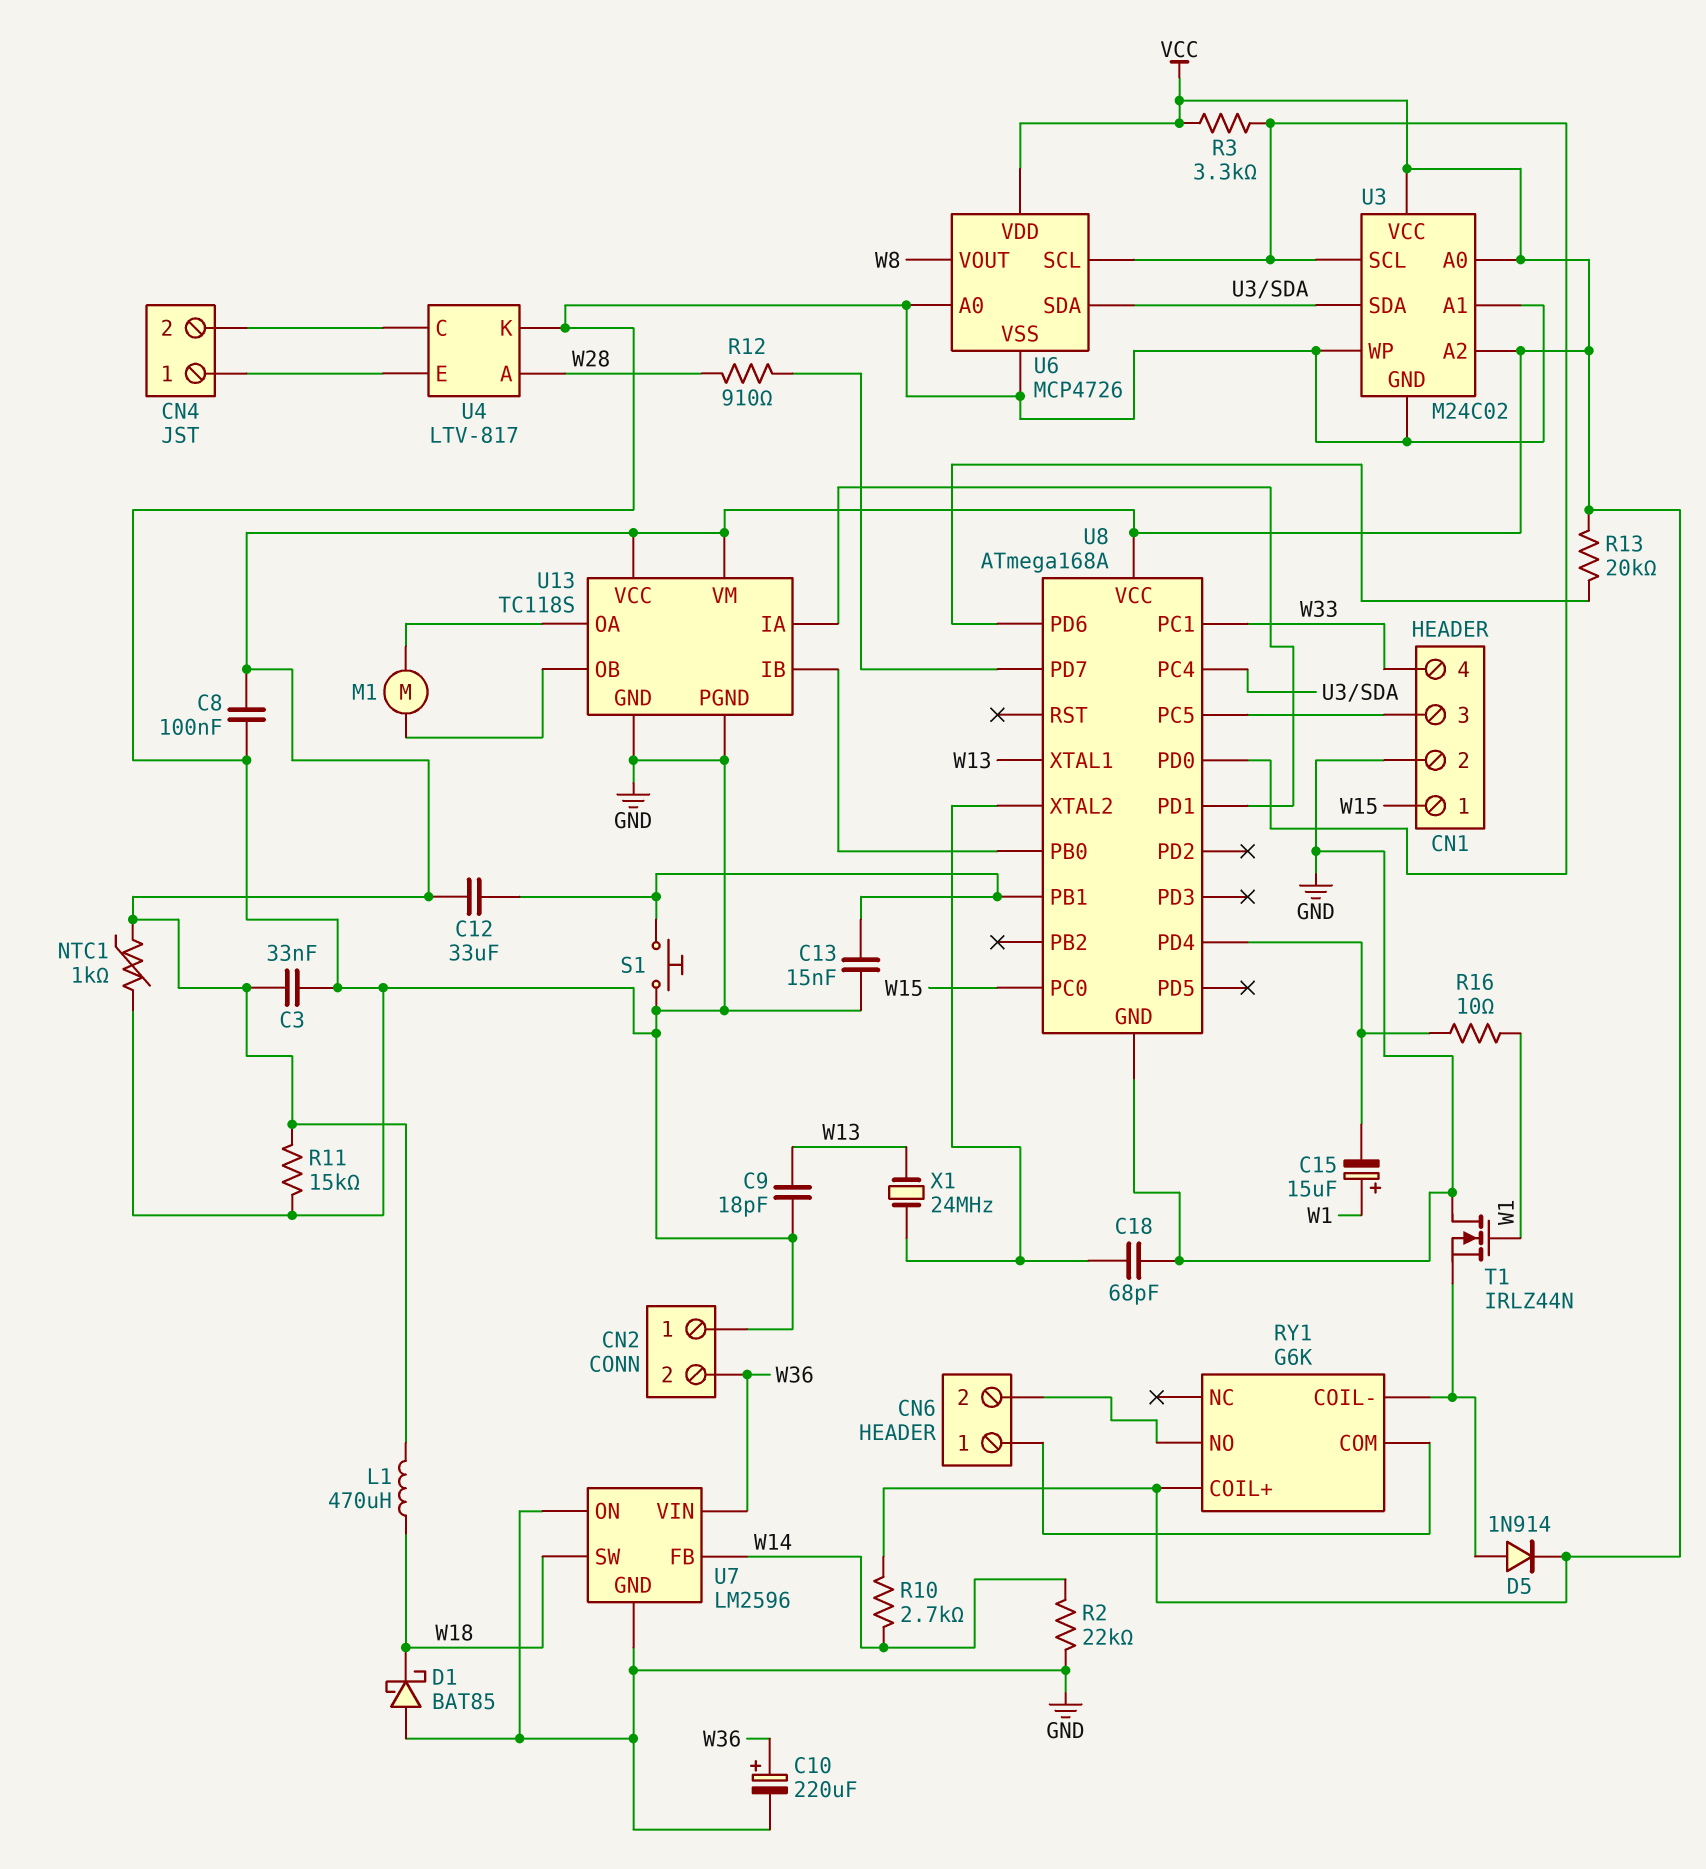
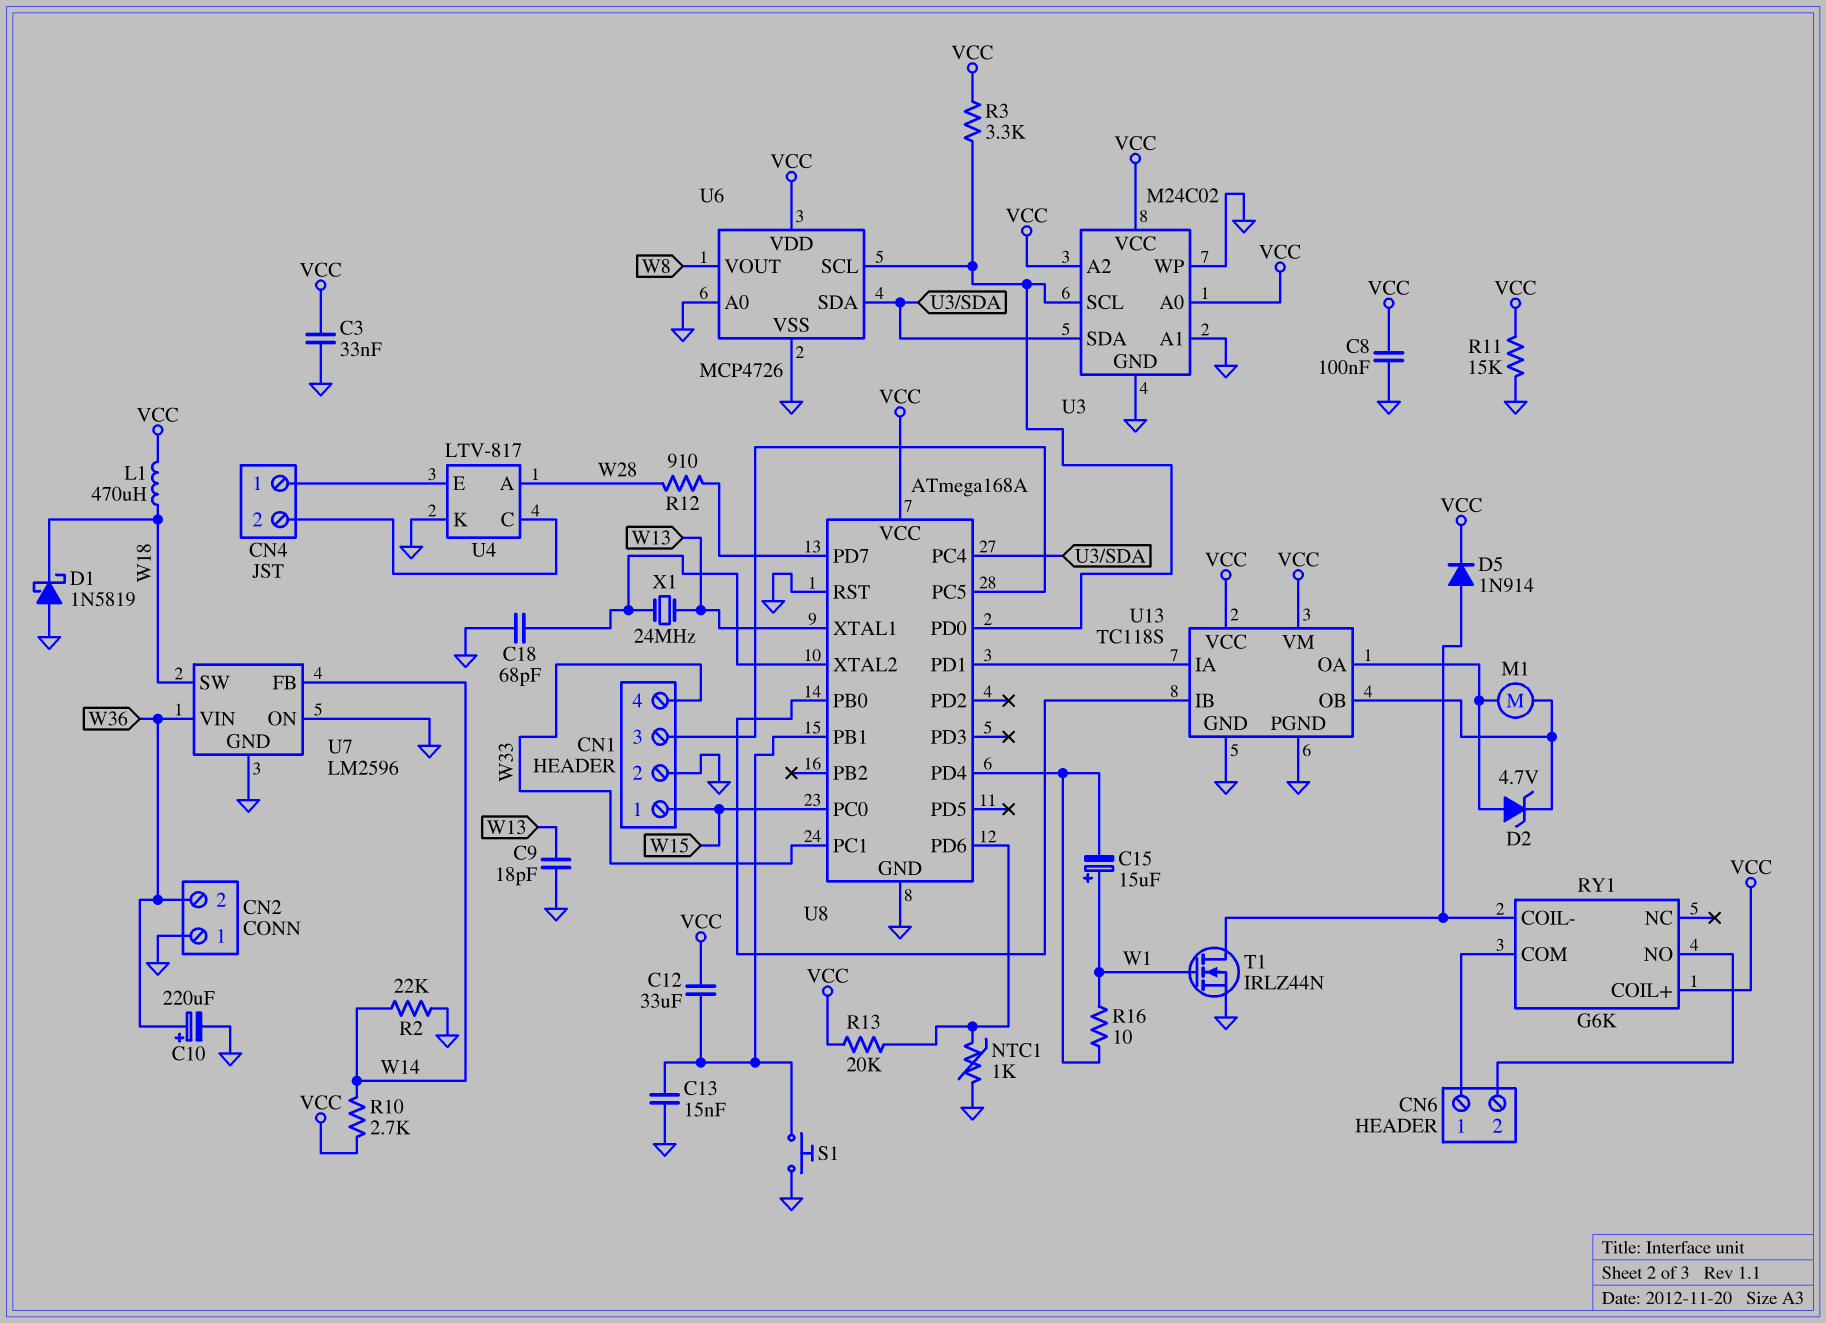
D1: schottky BAT85 (A GND, K W18) -> schottky 1N5819 (A GND, K W18)
D2: none -> zener 4.7V (A U13/OA, K U13/OB)
NTC1: 1k (GND, VCC) -> 1k (GND, U8/PD6)
T1: NMOS IRLZ44N (G W1, D GND, S RY1/COIL-) -> NMOS IRLZ44N (G W1, D RY1/COIL-, S GND)
U8 pin RST: none -> GND

